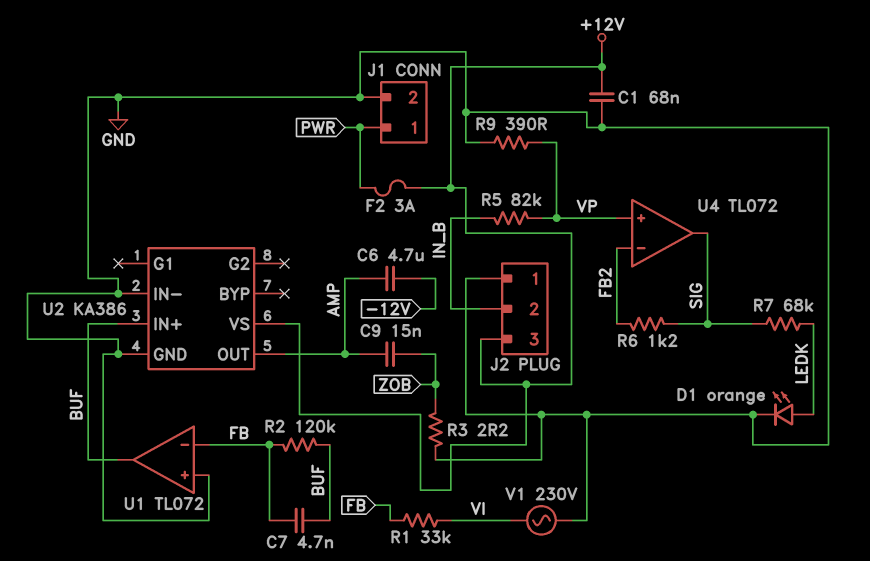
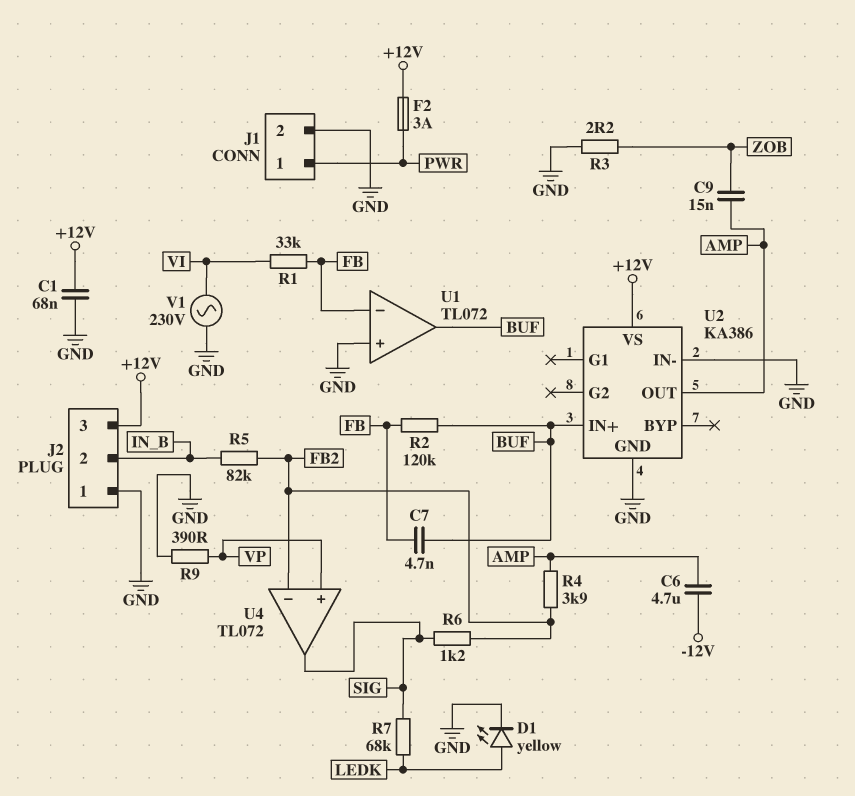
D1: LED orange (A LEDK, K GND) -> LED yellow (A LEDK, K GND)
R4: none -> 3.9k (AMP, FB2)
R5: 82k (IN_B, VP) -> 82k (FB2, IN_B)

